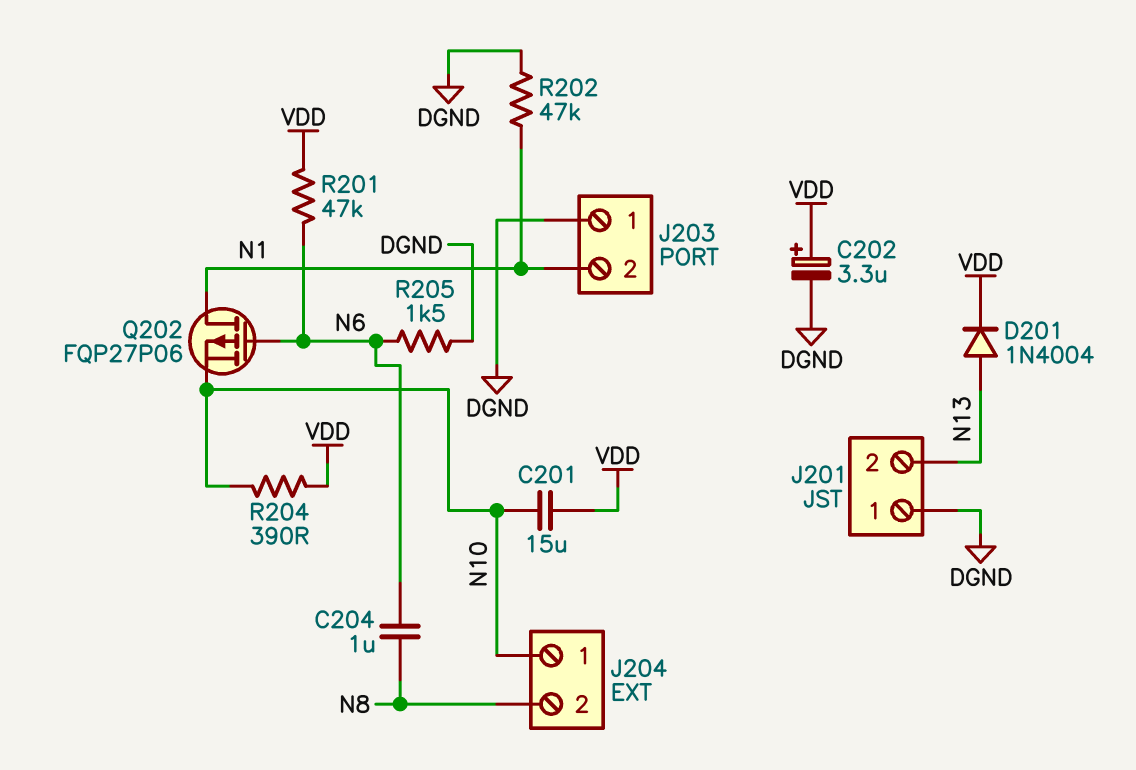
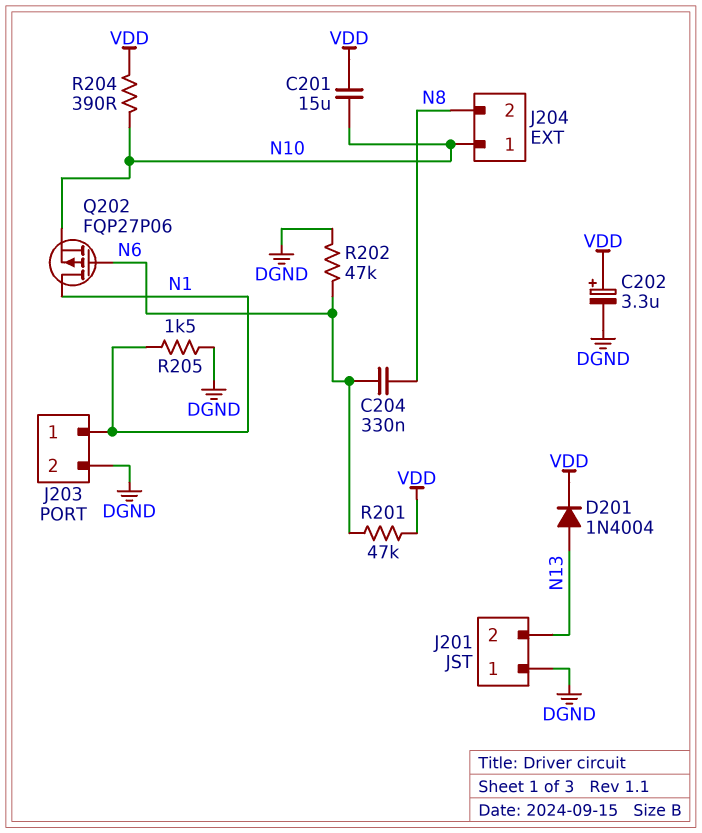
C204: 1uF (N6, N8) -> 330nF (N6, N8)
J203 pin 1: DGND -> N1
J203 pin 2: N1 -> DGND
R202: 47k (DGND, N1) -> 47k (DGND, N6)
R205: 1.5k (DGND, N6) -> 1.5k (DGND, N1)

